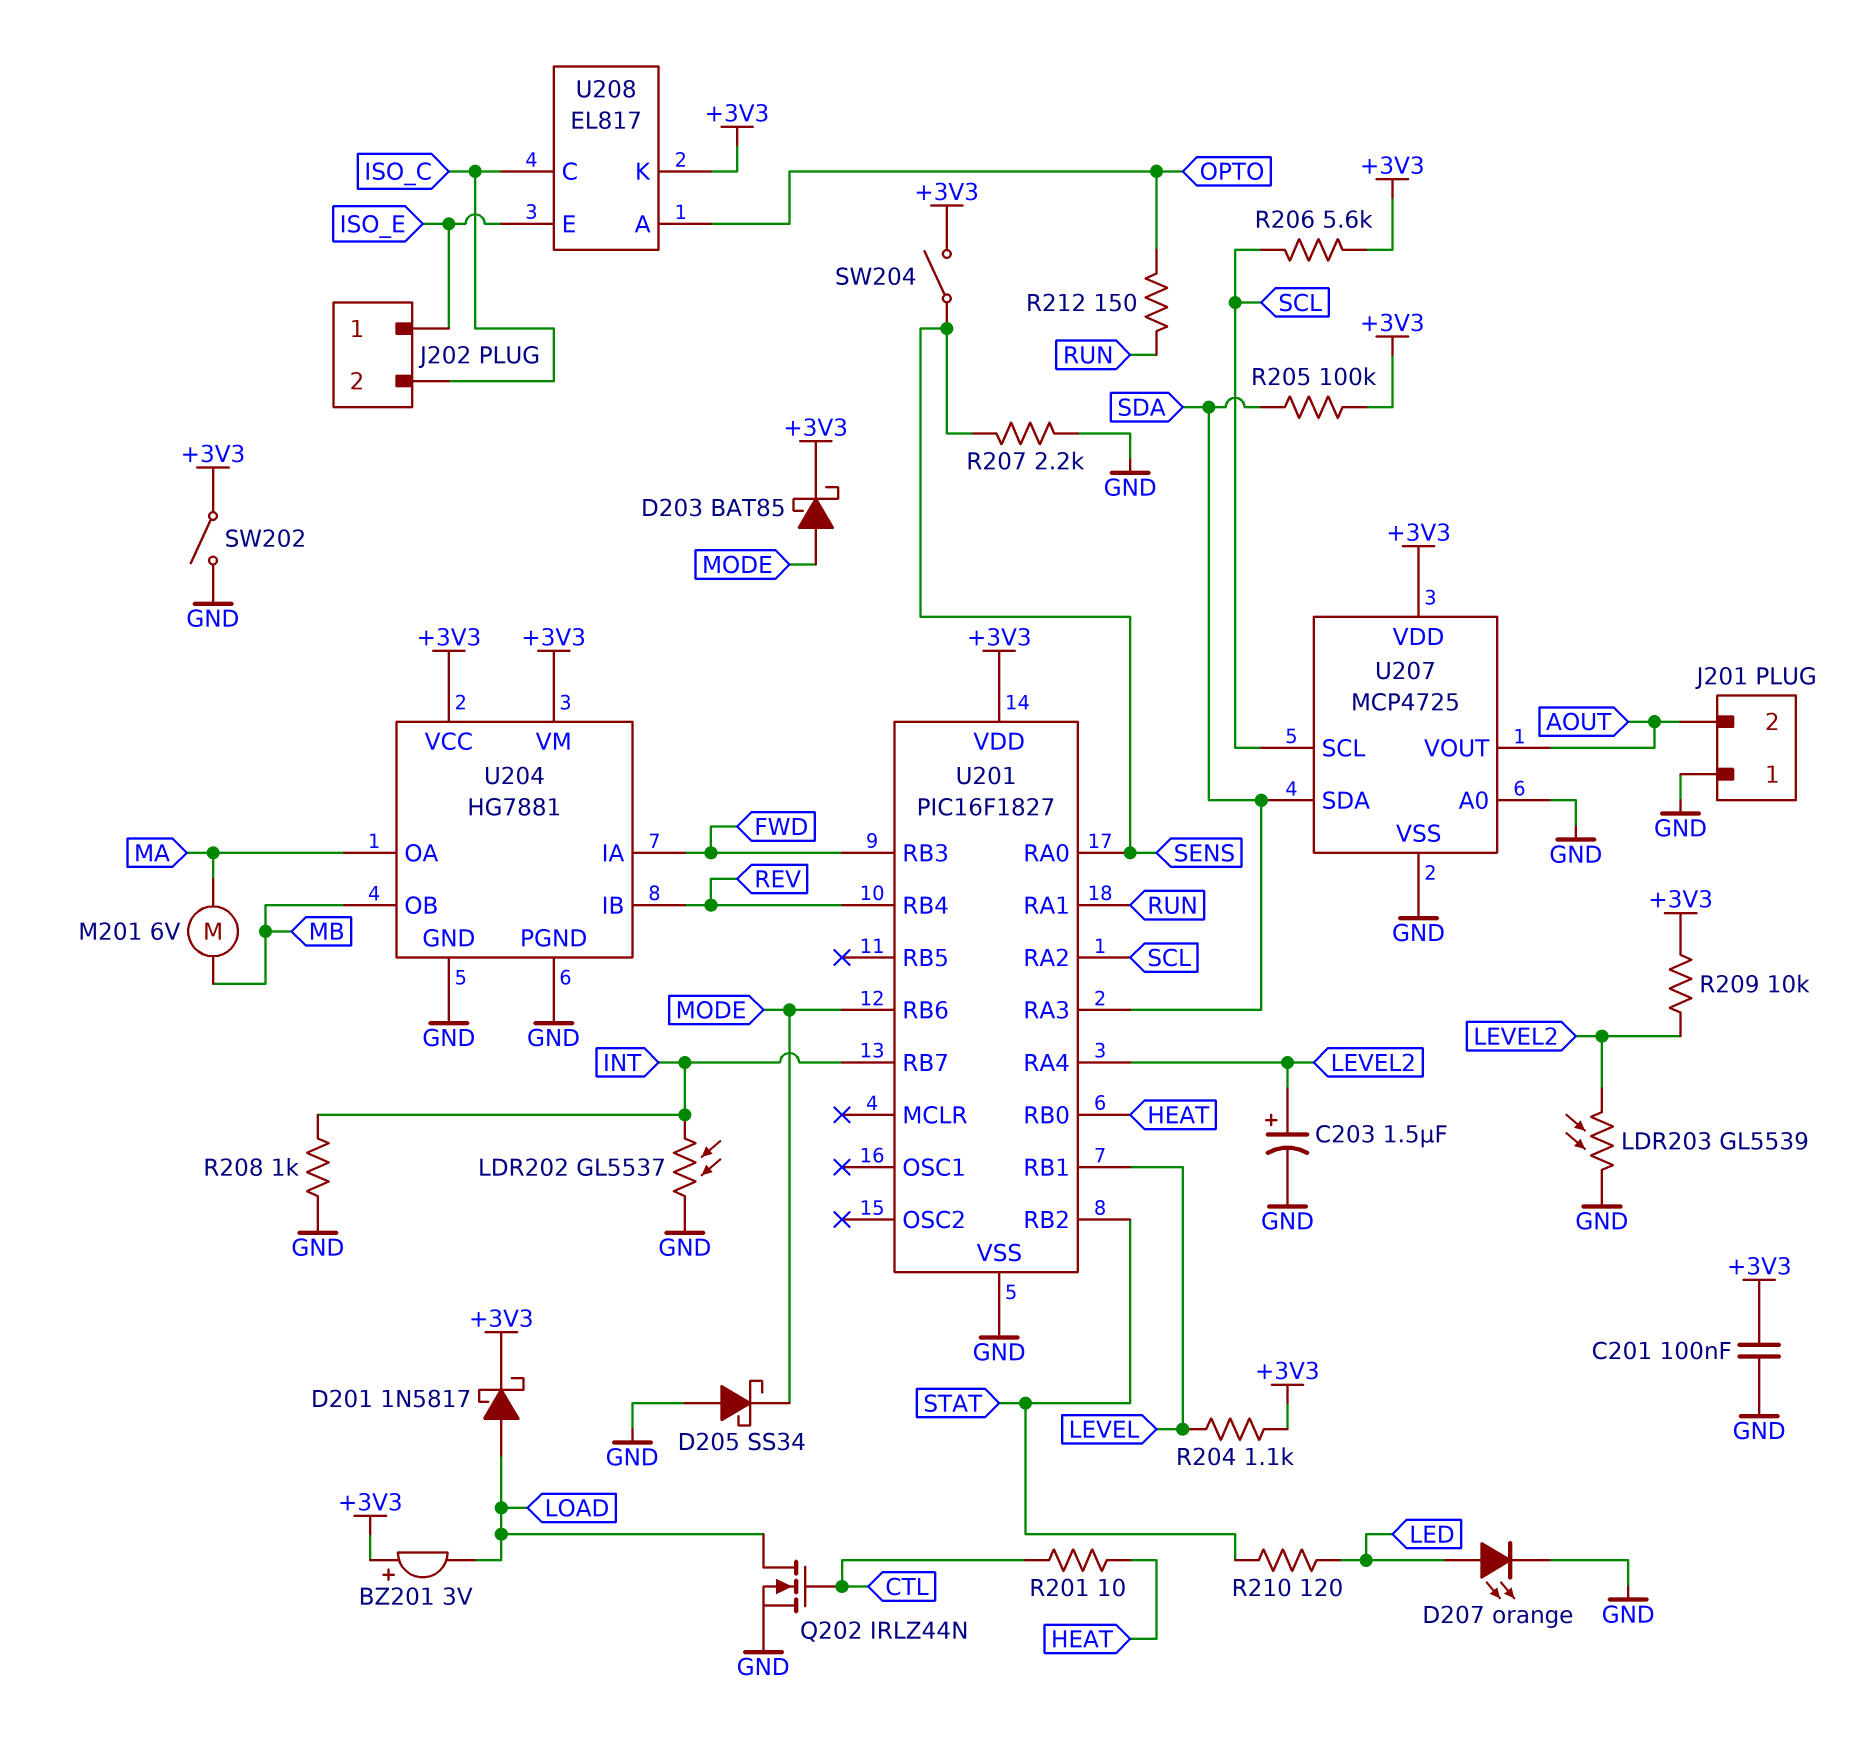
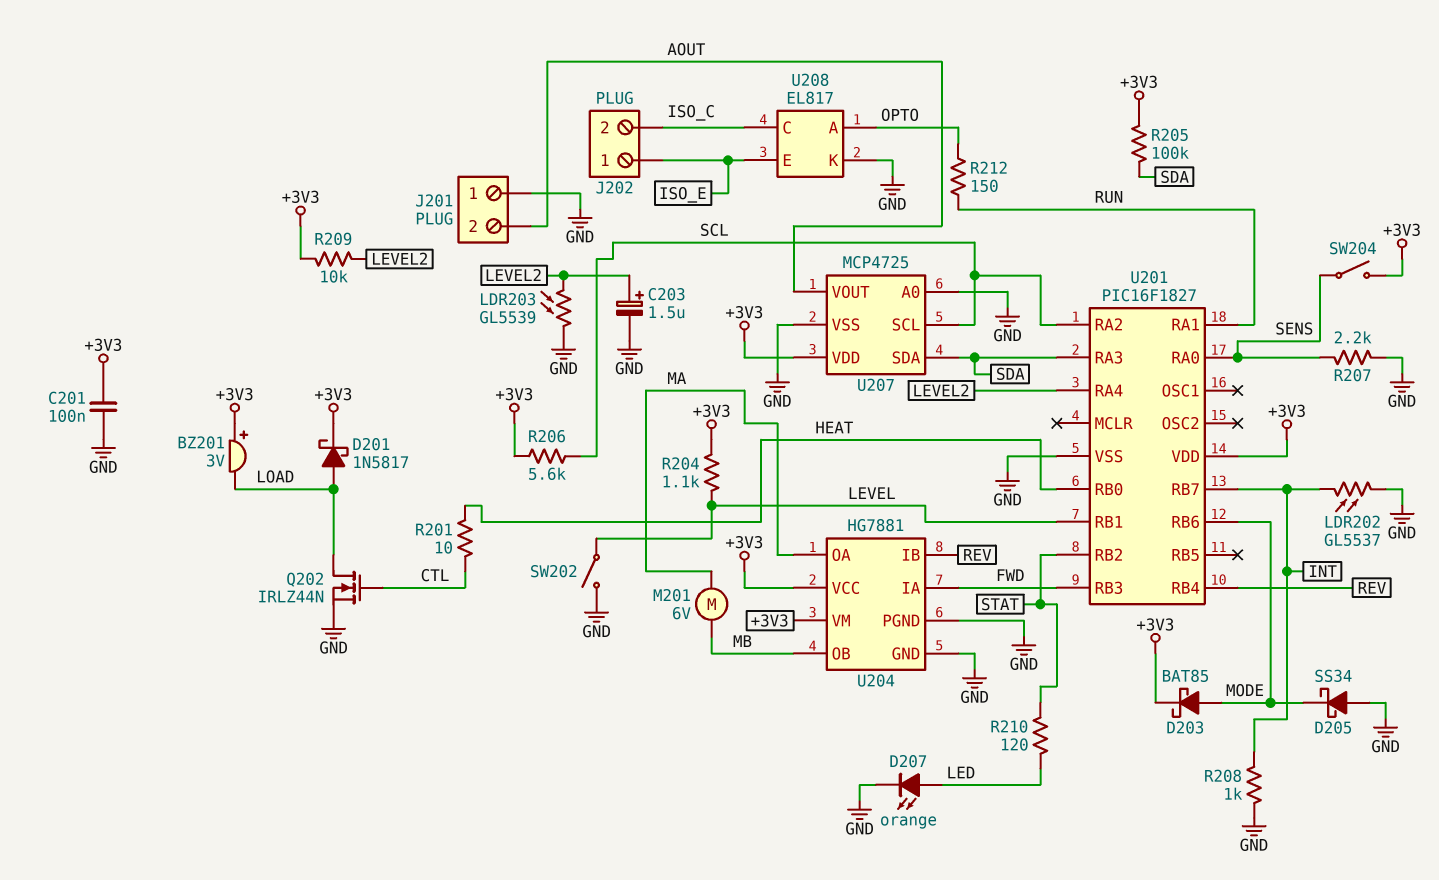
SW202: switch (+3V3, GND) -> switch (GND, LEVEL)
U208 pin K: +3V3 -> GND

